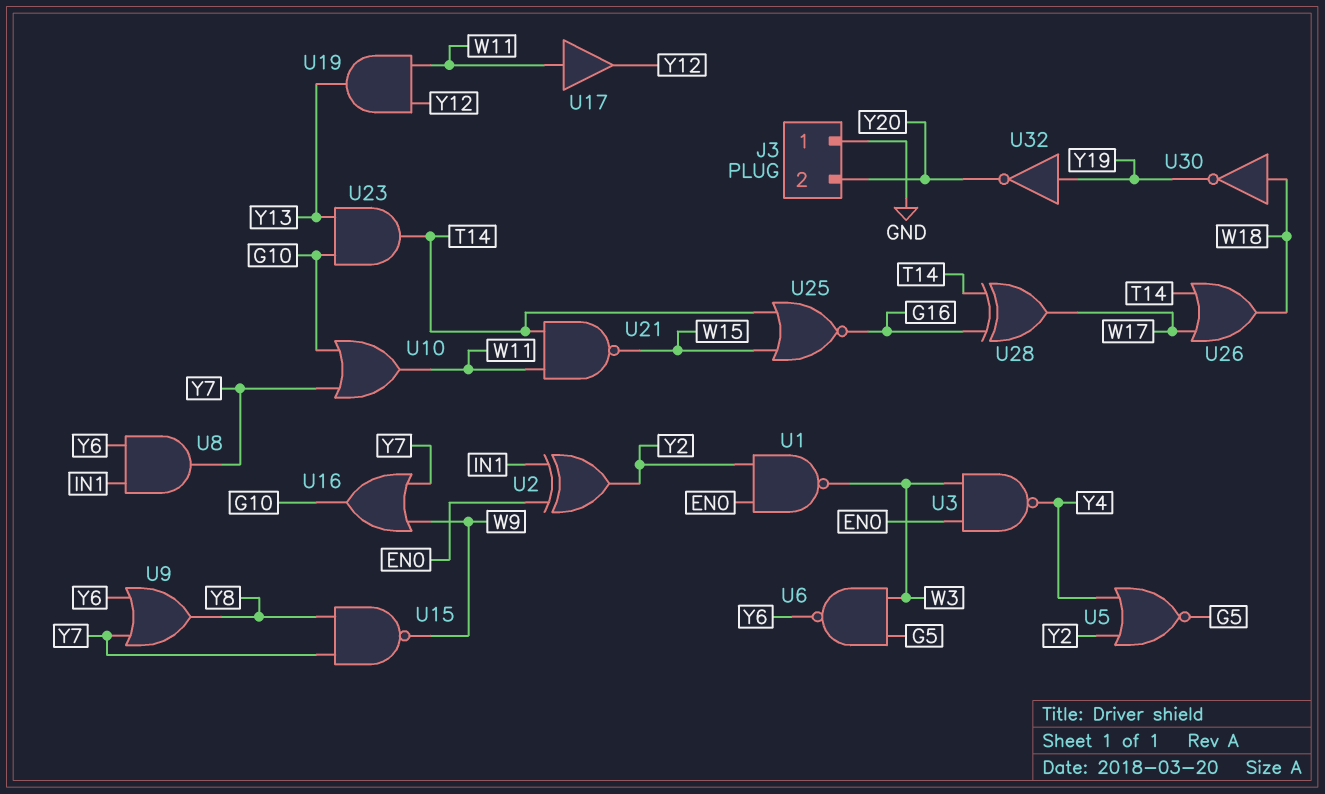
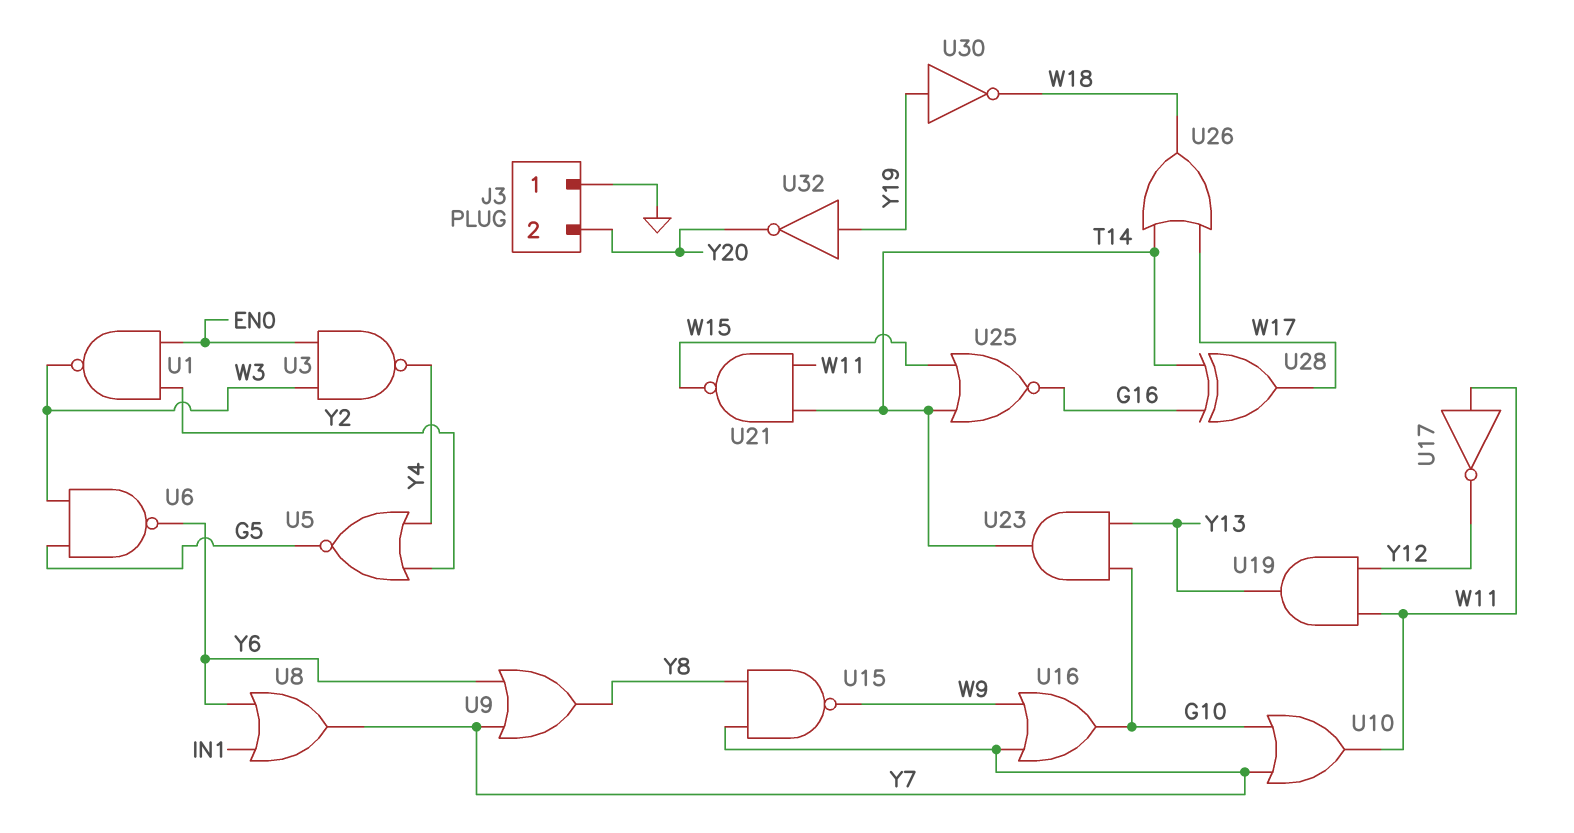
U2: XOR (in EN0, in IN1, out Y2) -> none
U8: AND (in IN1, in Y6, out Y7) -> OR (in IN1, in Y6, out Y7)
U17: buffer (in W11, out Y12) -> NOT (in W11, out Y12)
U30: NOT (in W18, out Y19) -> NOT (in Y19, out W18)

